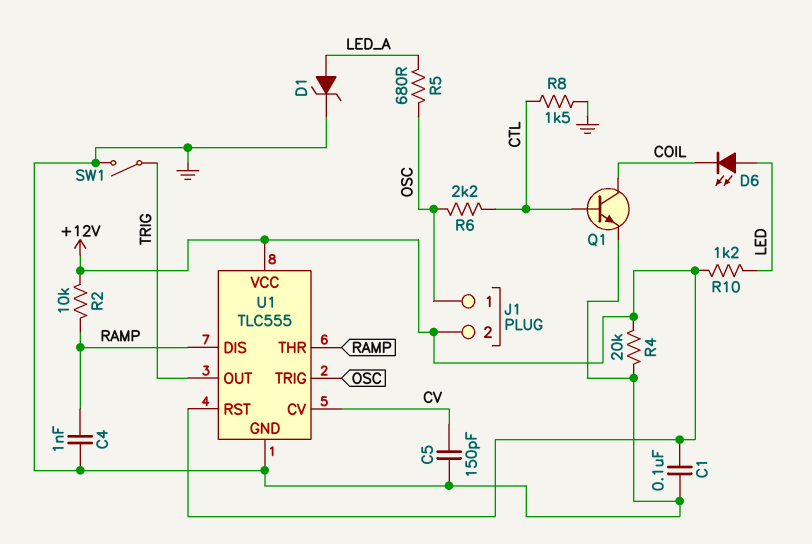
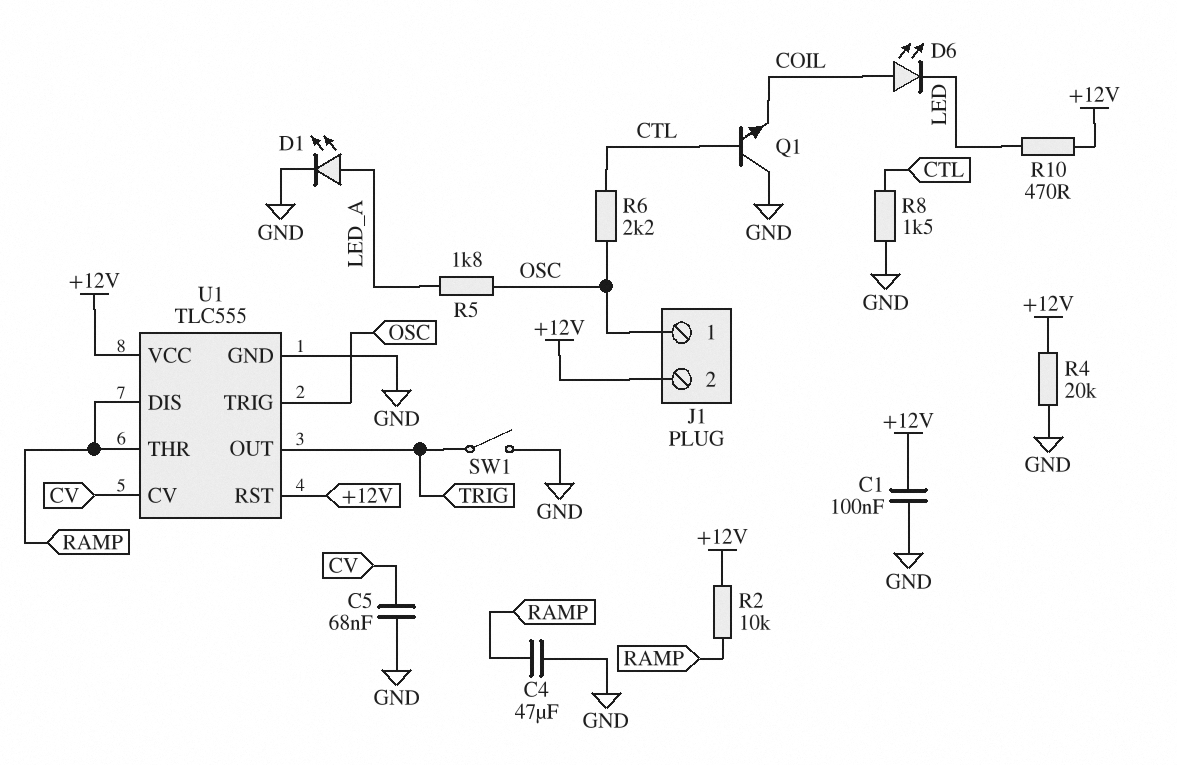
C4: 1nF (GND, RAMP) -> 47uF (GND, RAMP)
C5: 150pF (CV, GND) -> 68nF (CV, GND)
D1: zener (A LED_A, K GND) -> LED (A LED_A, K GND)
D6: LED (A LED, K COIL) -> LED (A COIL, K LED)
Q1: NPN (B CTL, C COIL, E GND) -> NPN (B CTL, C GND, E COIL)
R5: 680 (LED_A, OSC) -> 1.8k (LED_A, OSC)
R10: 1.2k (+12V, LED) -> 470 (+12V, LED)

